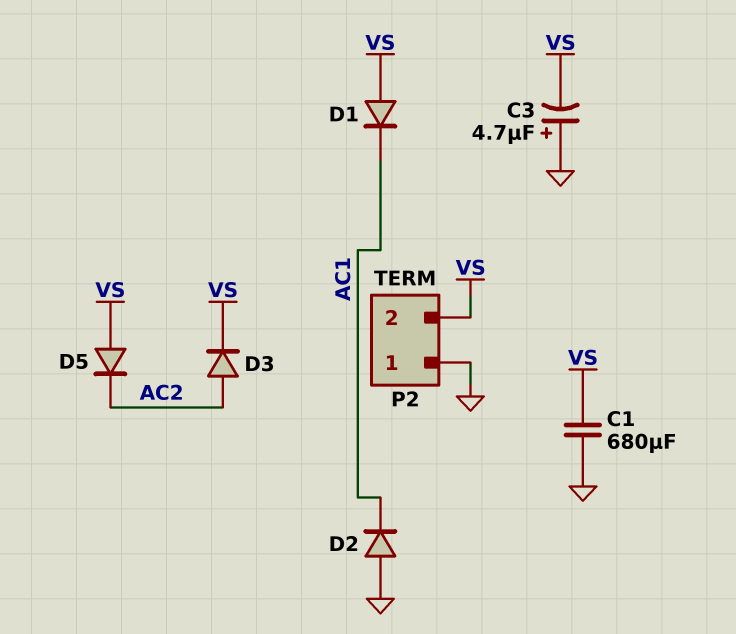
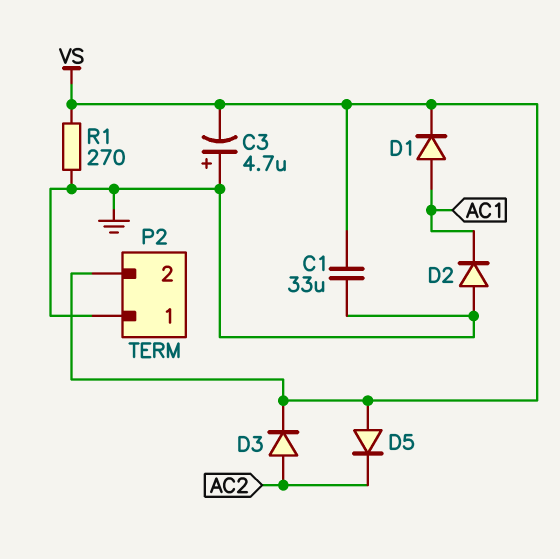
C1: 680uF (GND, VS) -> 33uF (GND, VS)
D1: diode (A VS, K AC1) -> diode (A AC1, K VS)
R1: none -> 270 (GND, VS)

